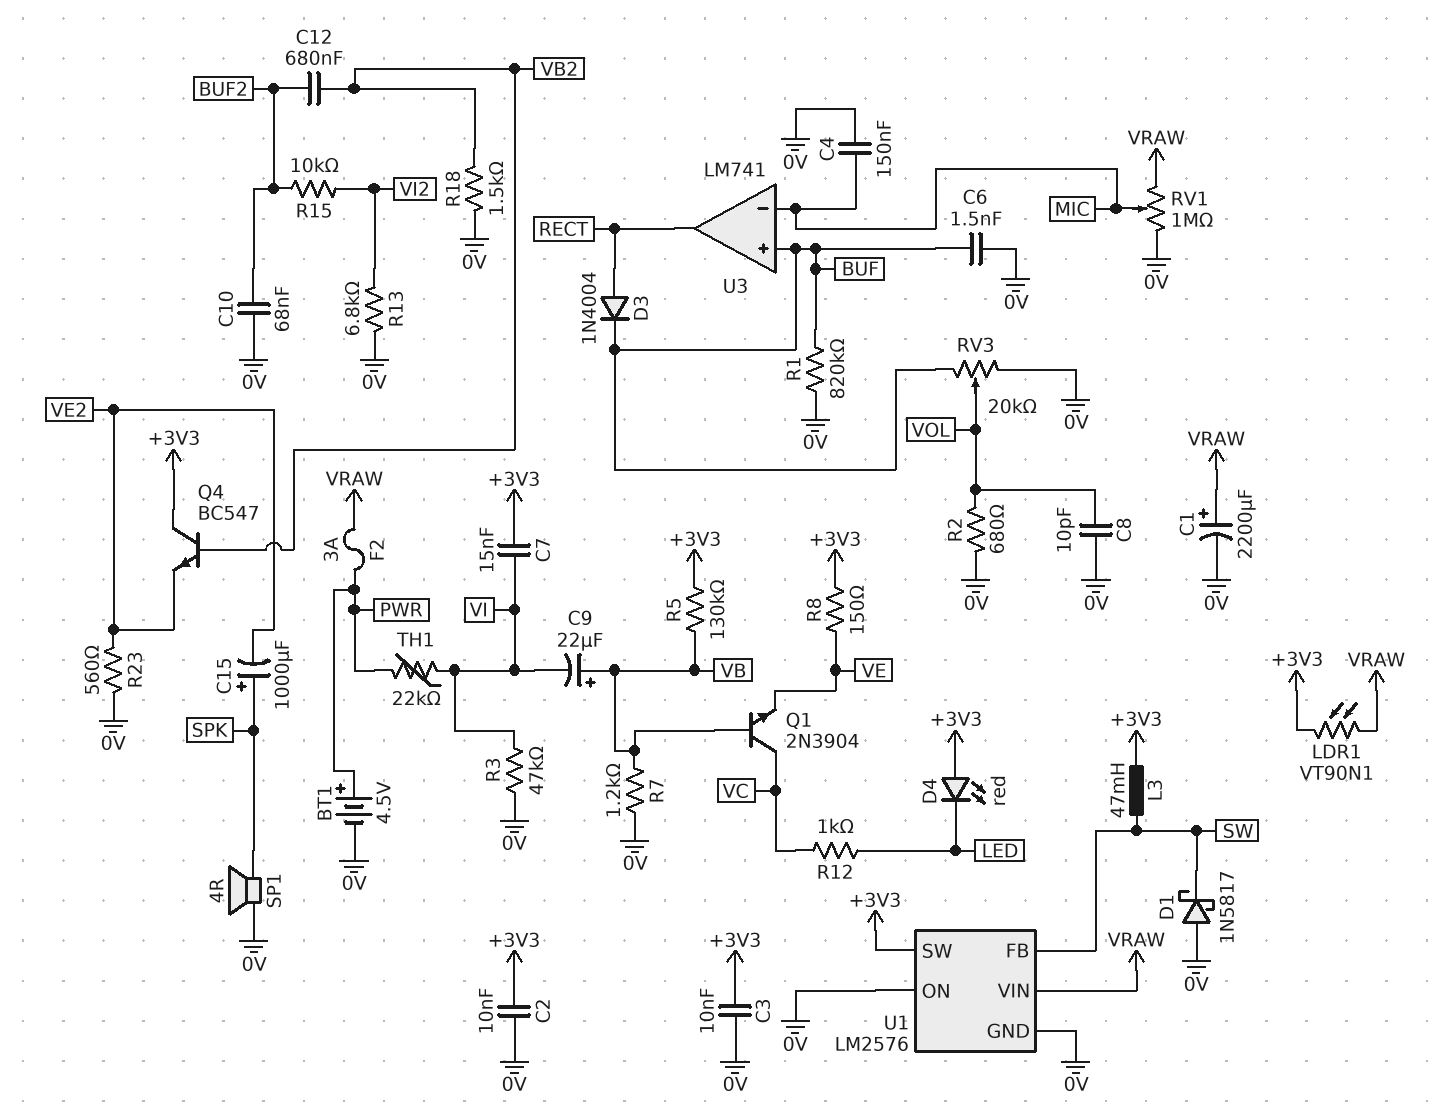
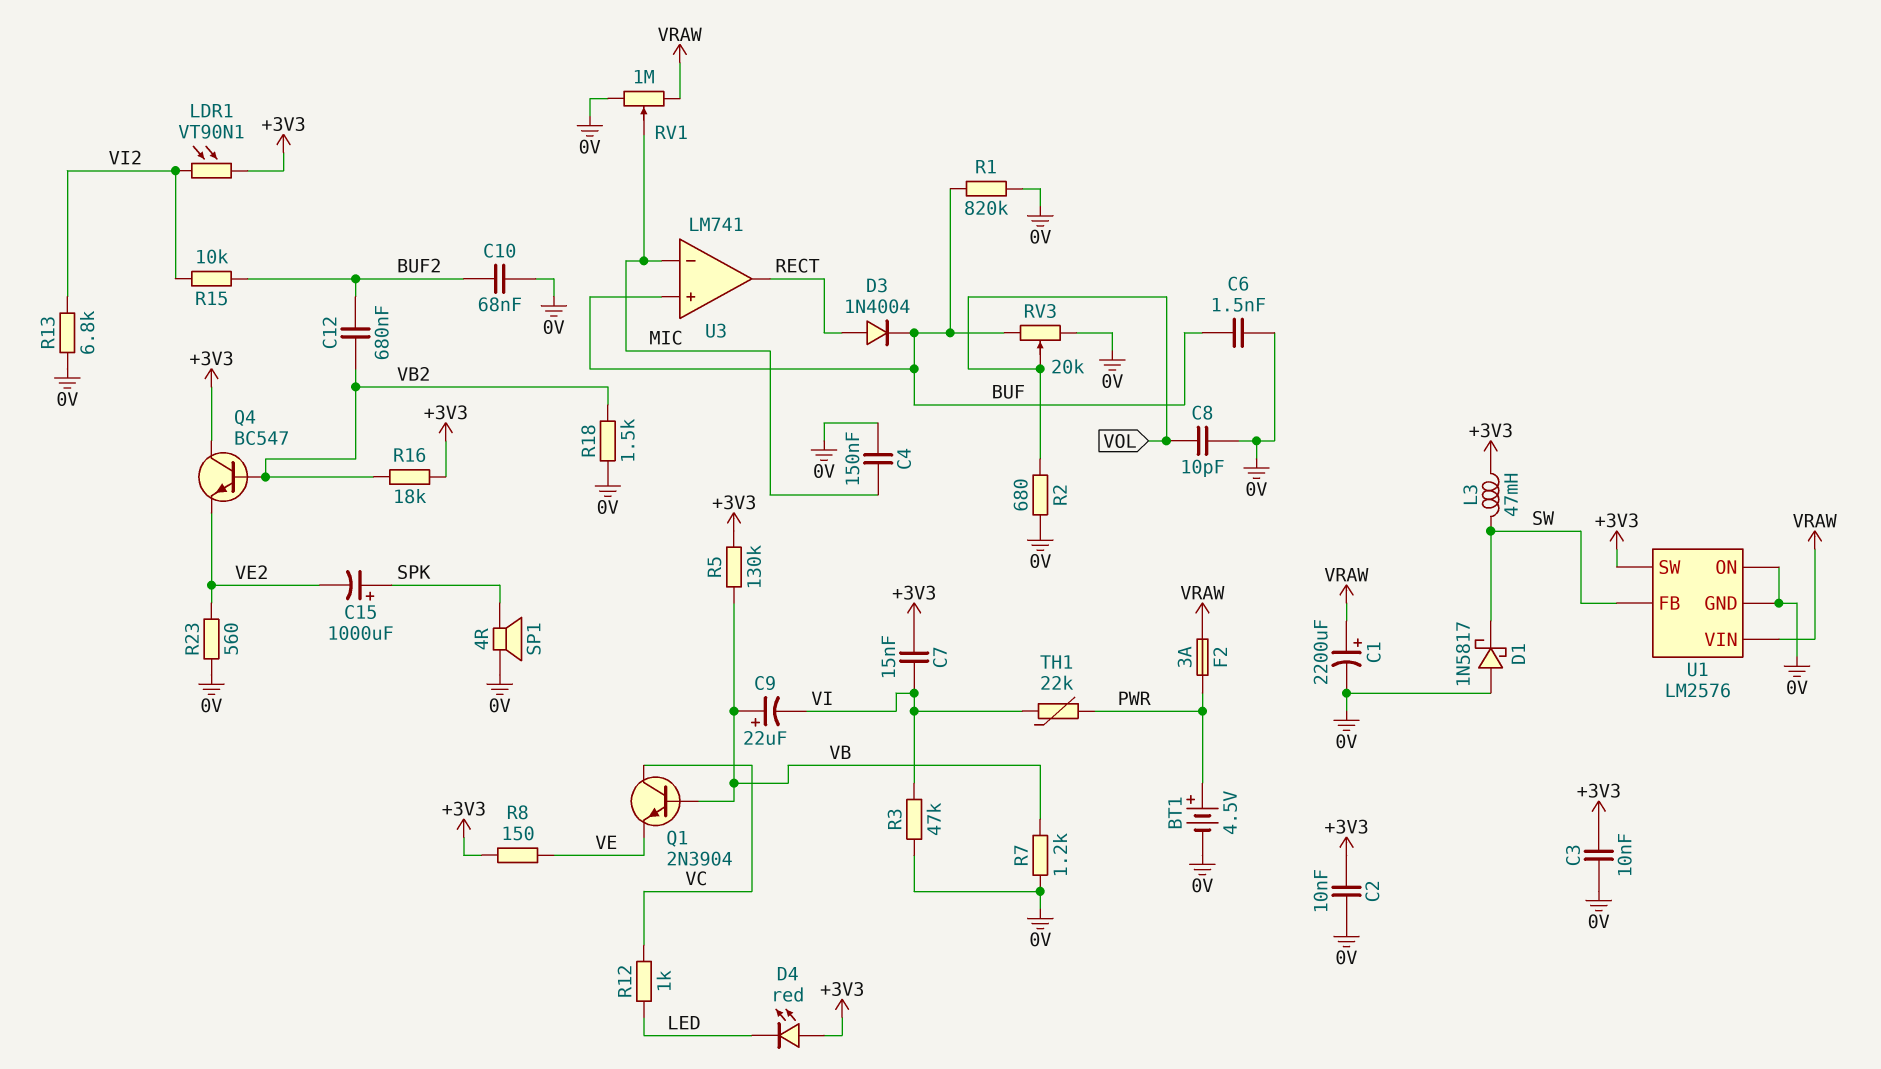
LDR1: VT90N1 (+3V3, VRAW) -> VT90N1 (+3V3, VI2)
R16: none -> 18k (+3V3, VB2)

